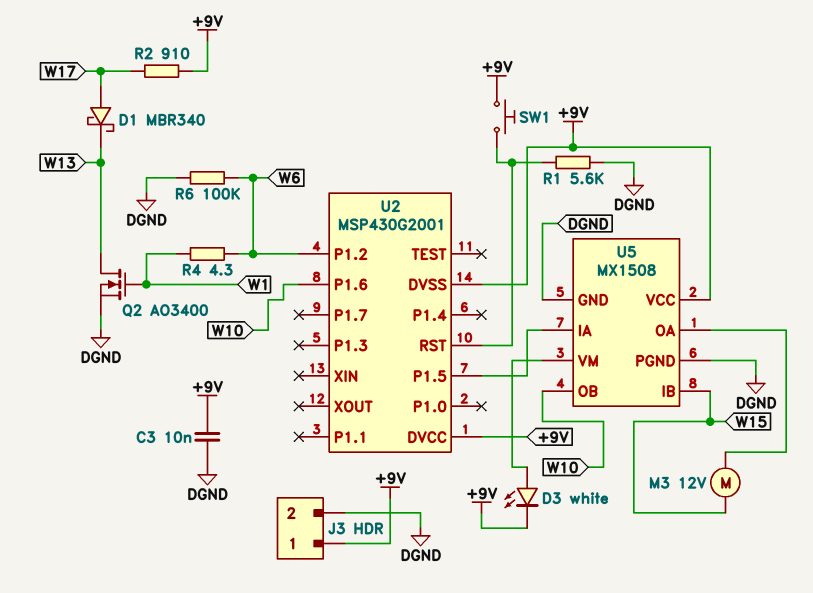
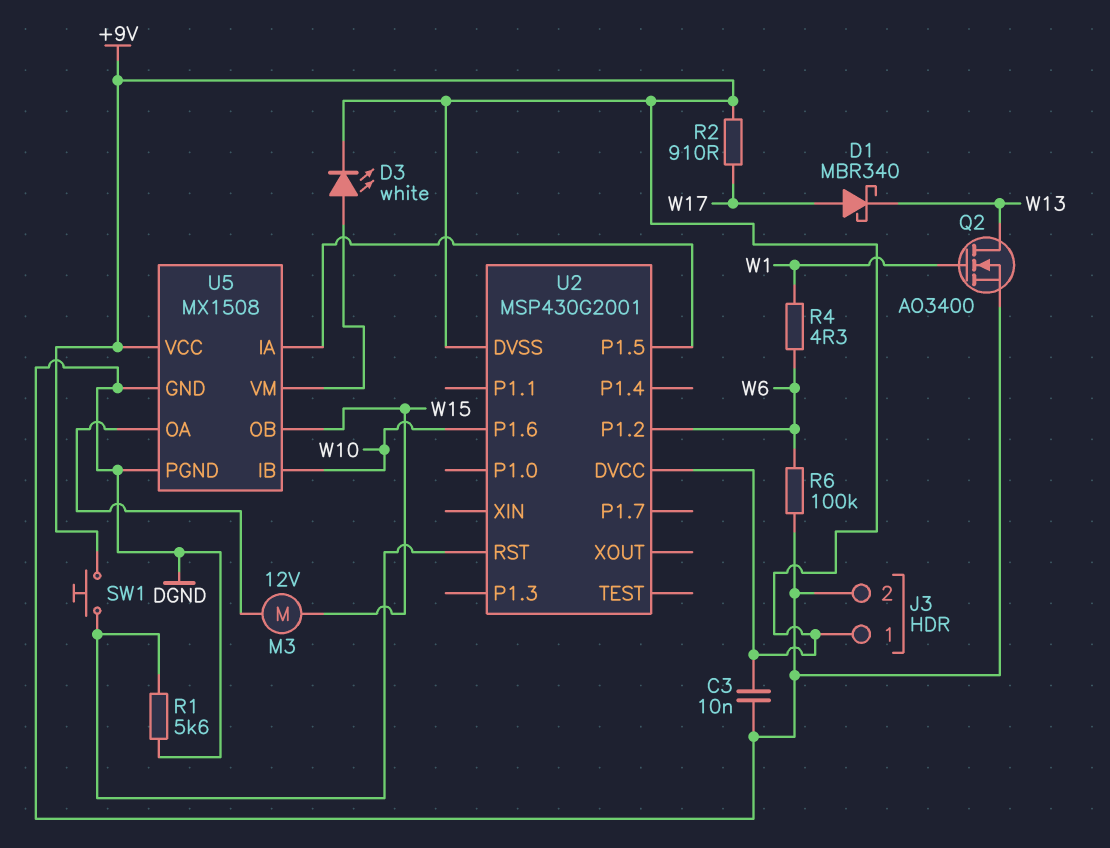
U5 pin IB: W15 -> W10
U5 pin OB: W10 -> W15

